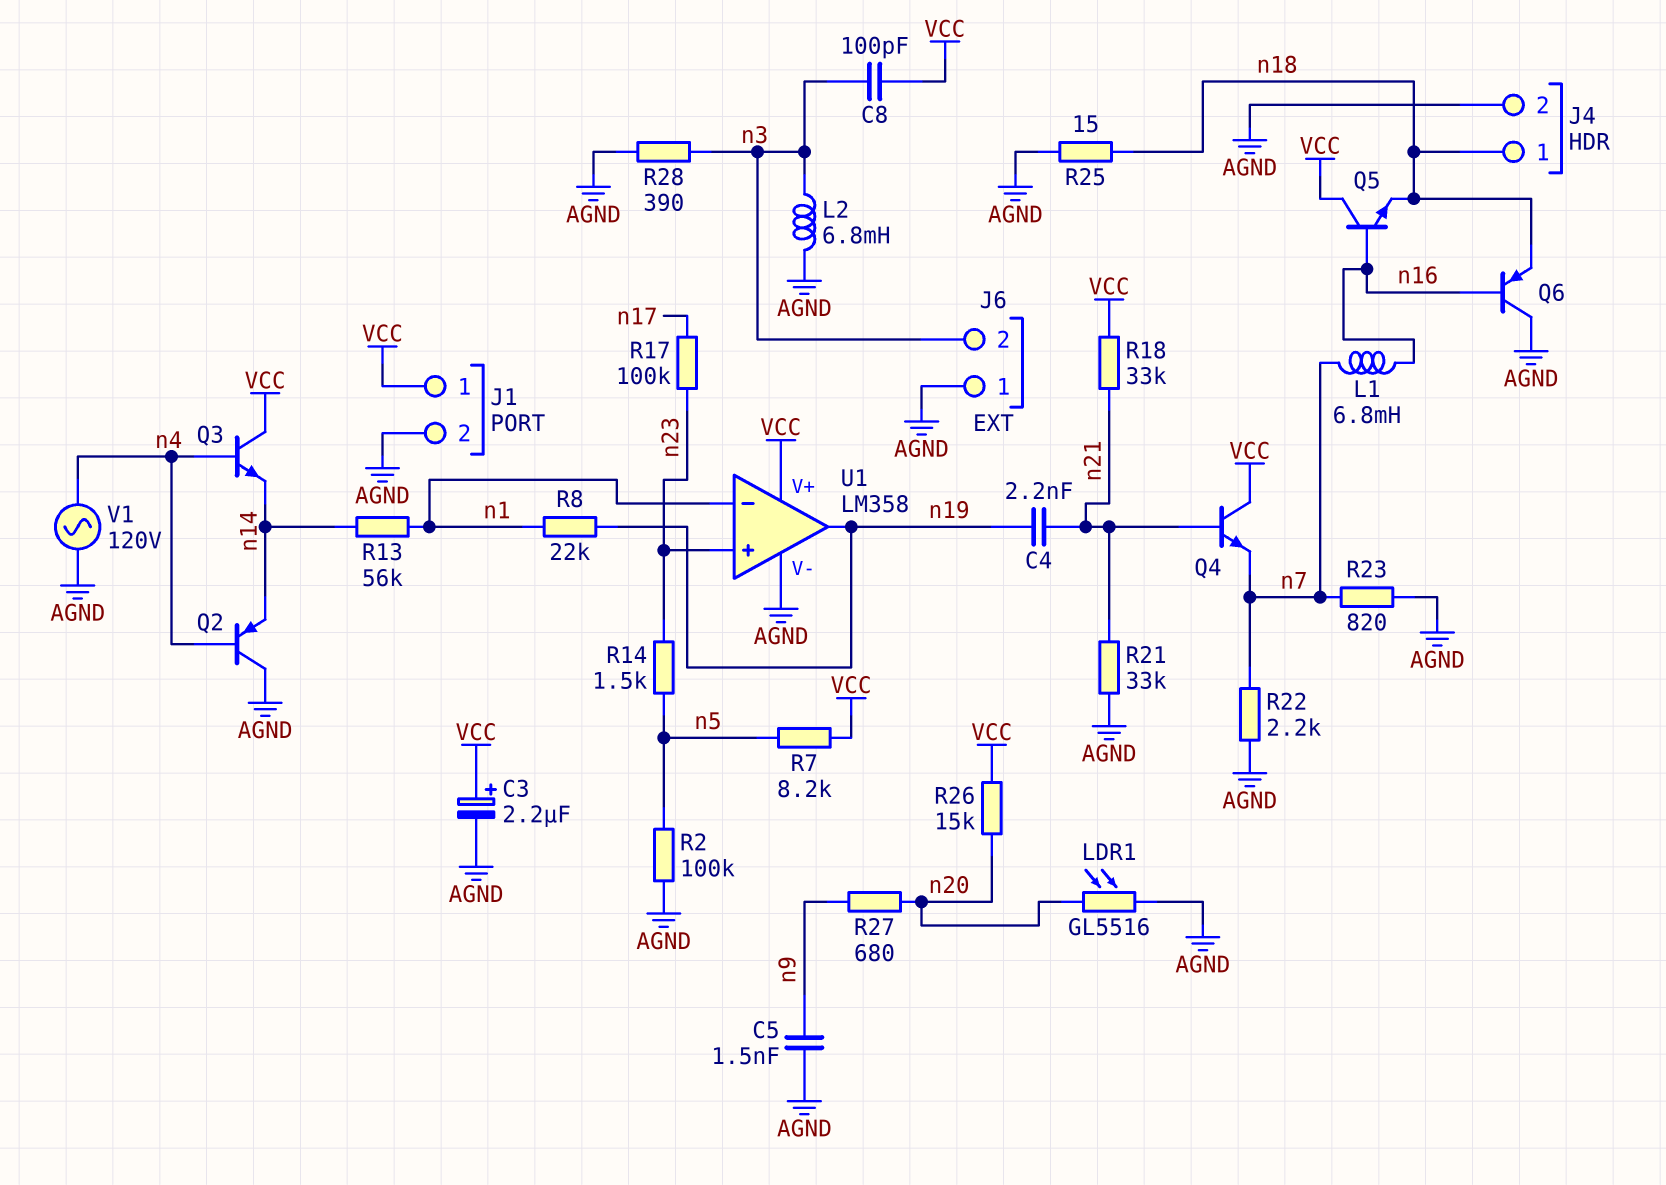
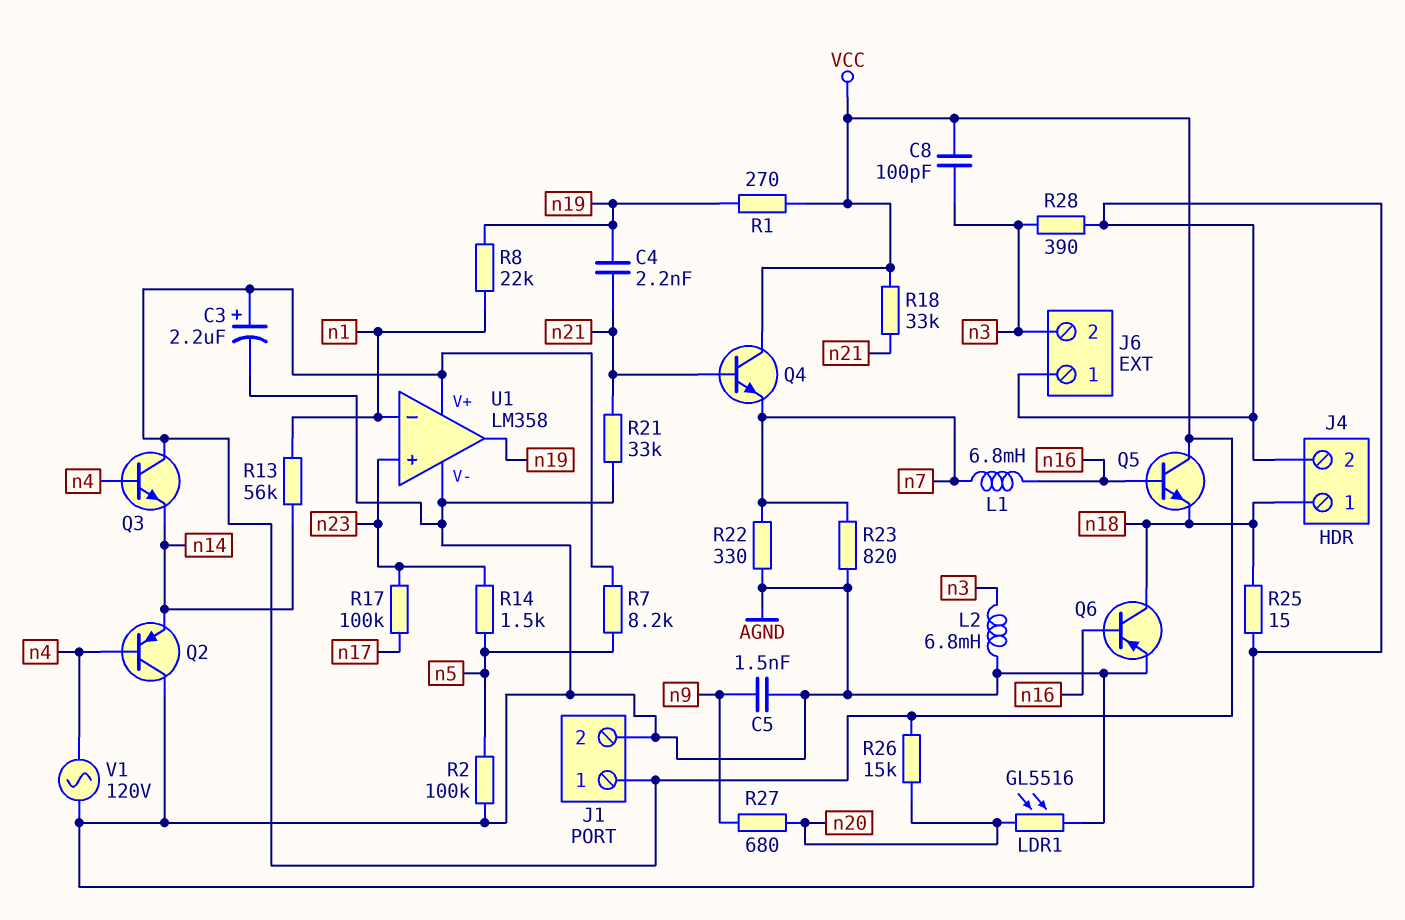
Q6: PNP (B n16, C AGND, E n18) -> PNP (B n16, C n18, E AGND)
R1: none -> 270 (VCC, n19)
R22: 2.2k (AGND, n7) -> 330 (AGND, n7)

